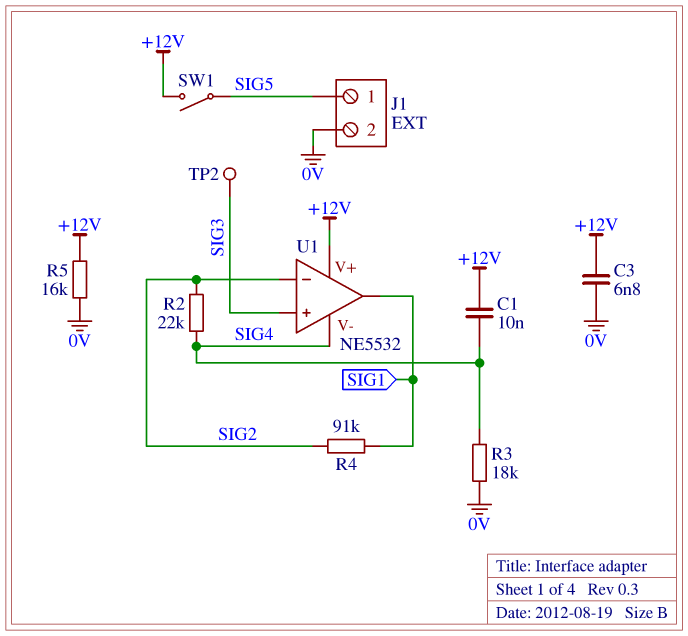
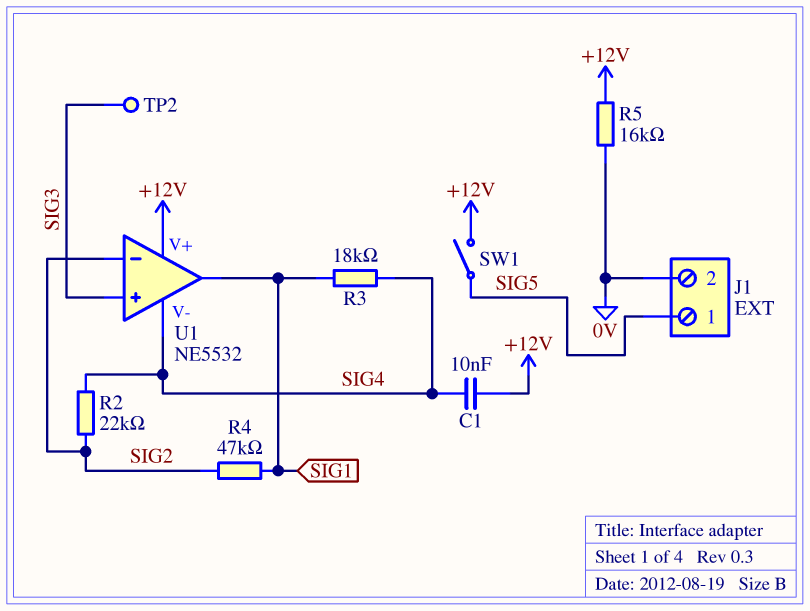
C3: 6.8nF (+12V, 0V) -> none
R3: 18k (0V, SIG4) -> 18k (SIG1, SIG4)
R4: 91k (SIG1, SIG2) -> 47k (SIG1, SIG2)

